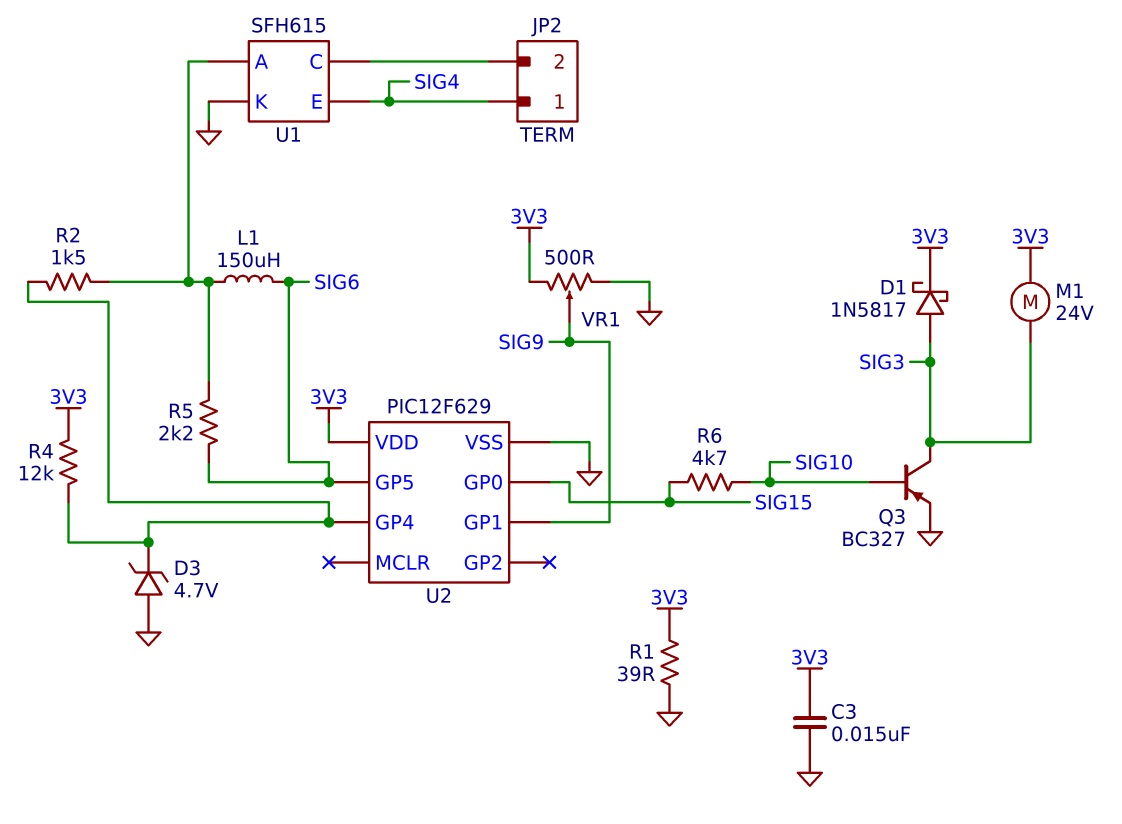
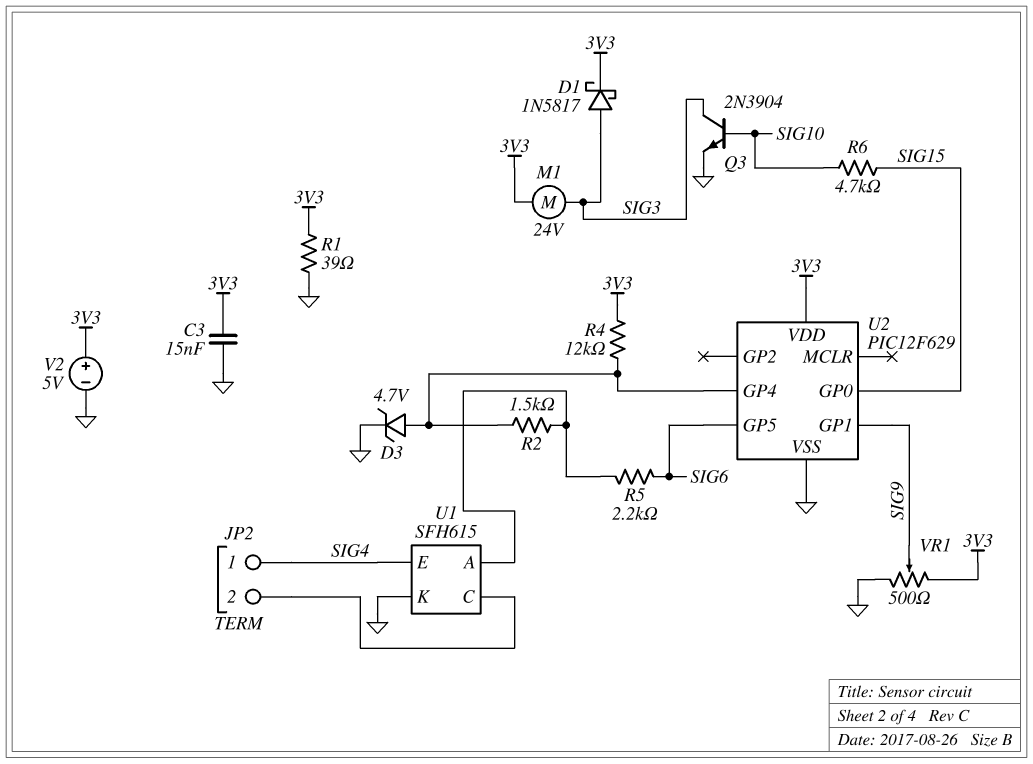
D3: zener 4.7V (A GND, K U2/GP4) -> zener 4.7V (A U2/GP4, K GND)
L1: 150uH (SIG6, U1/A) -> none
Q3: PNP BC327 (B SIG10, C SIG3, E GND) -> NPN 2N3904 (B SIG10, C SIG3, E GND)
V2: none -> 5V (plus 3V3, minus GND)

